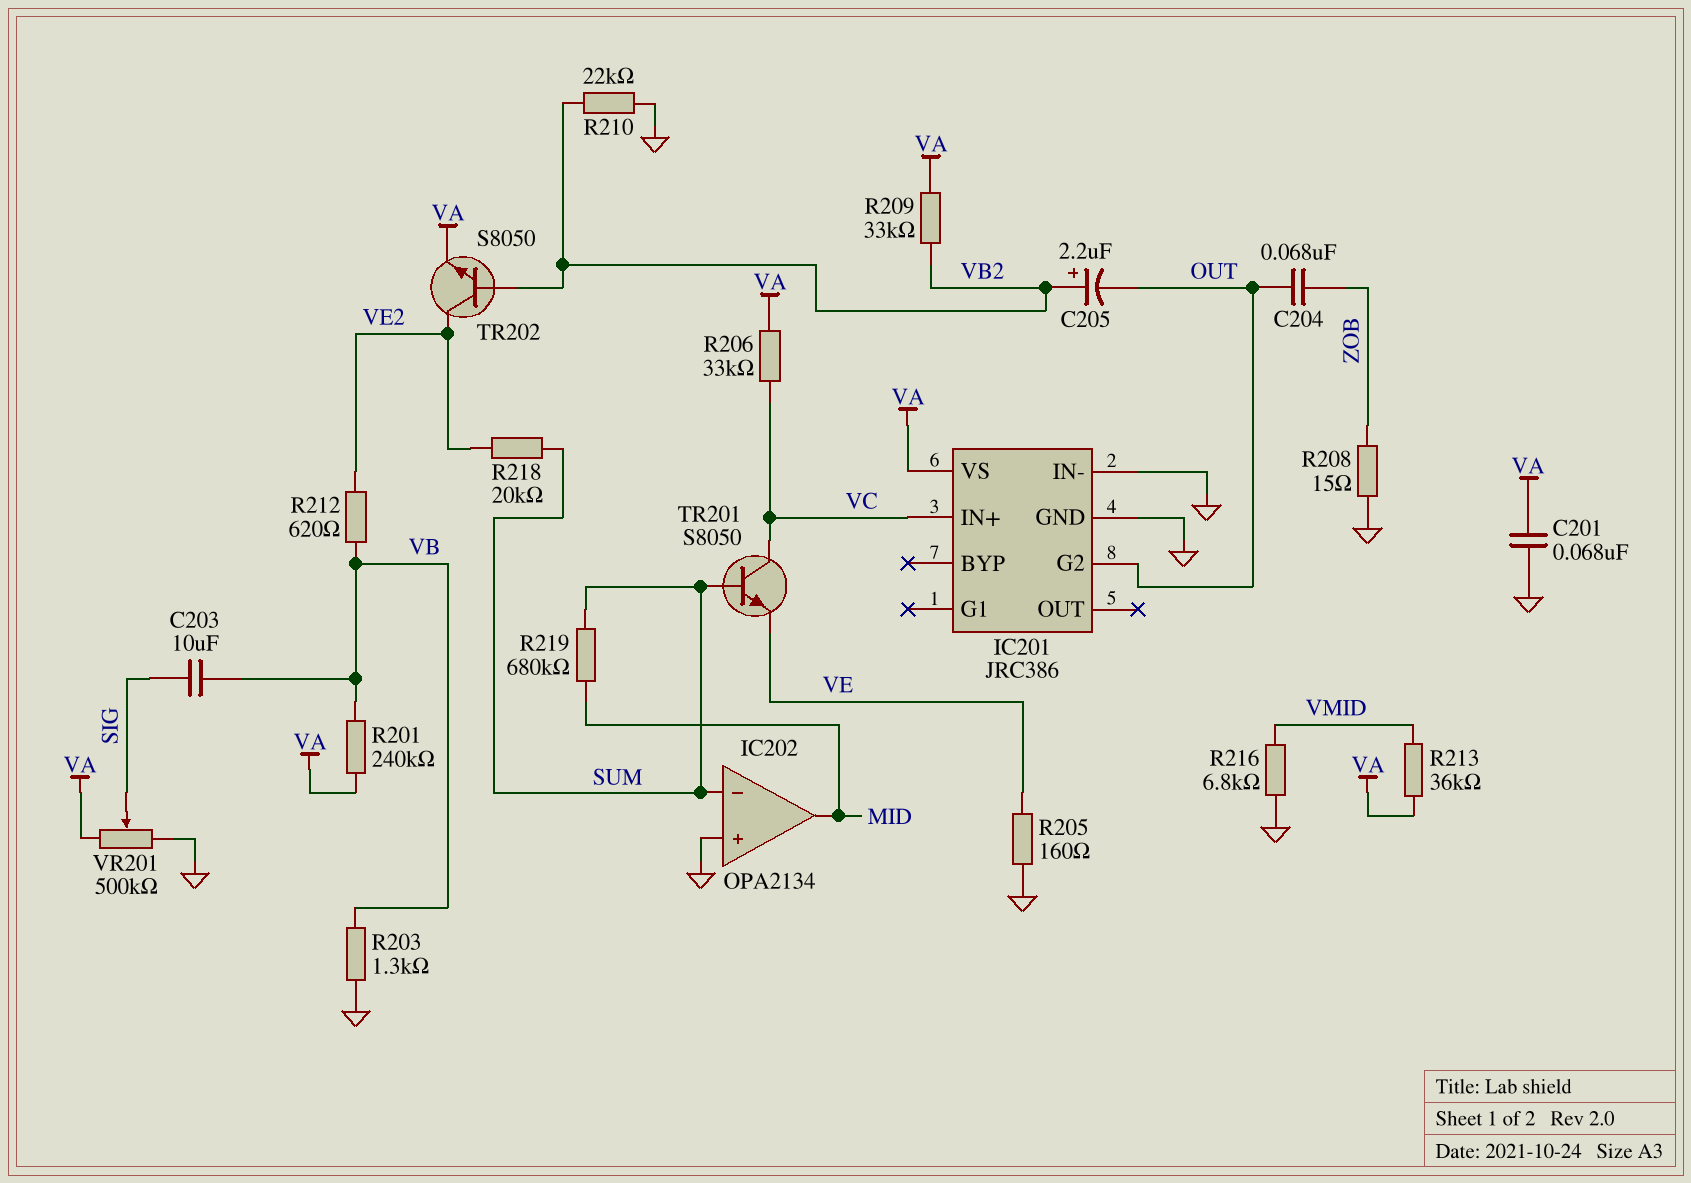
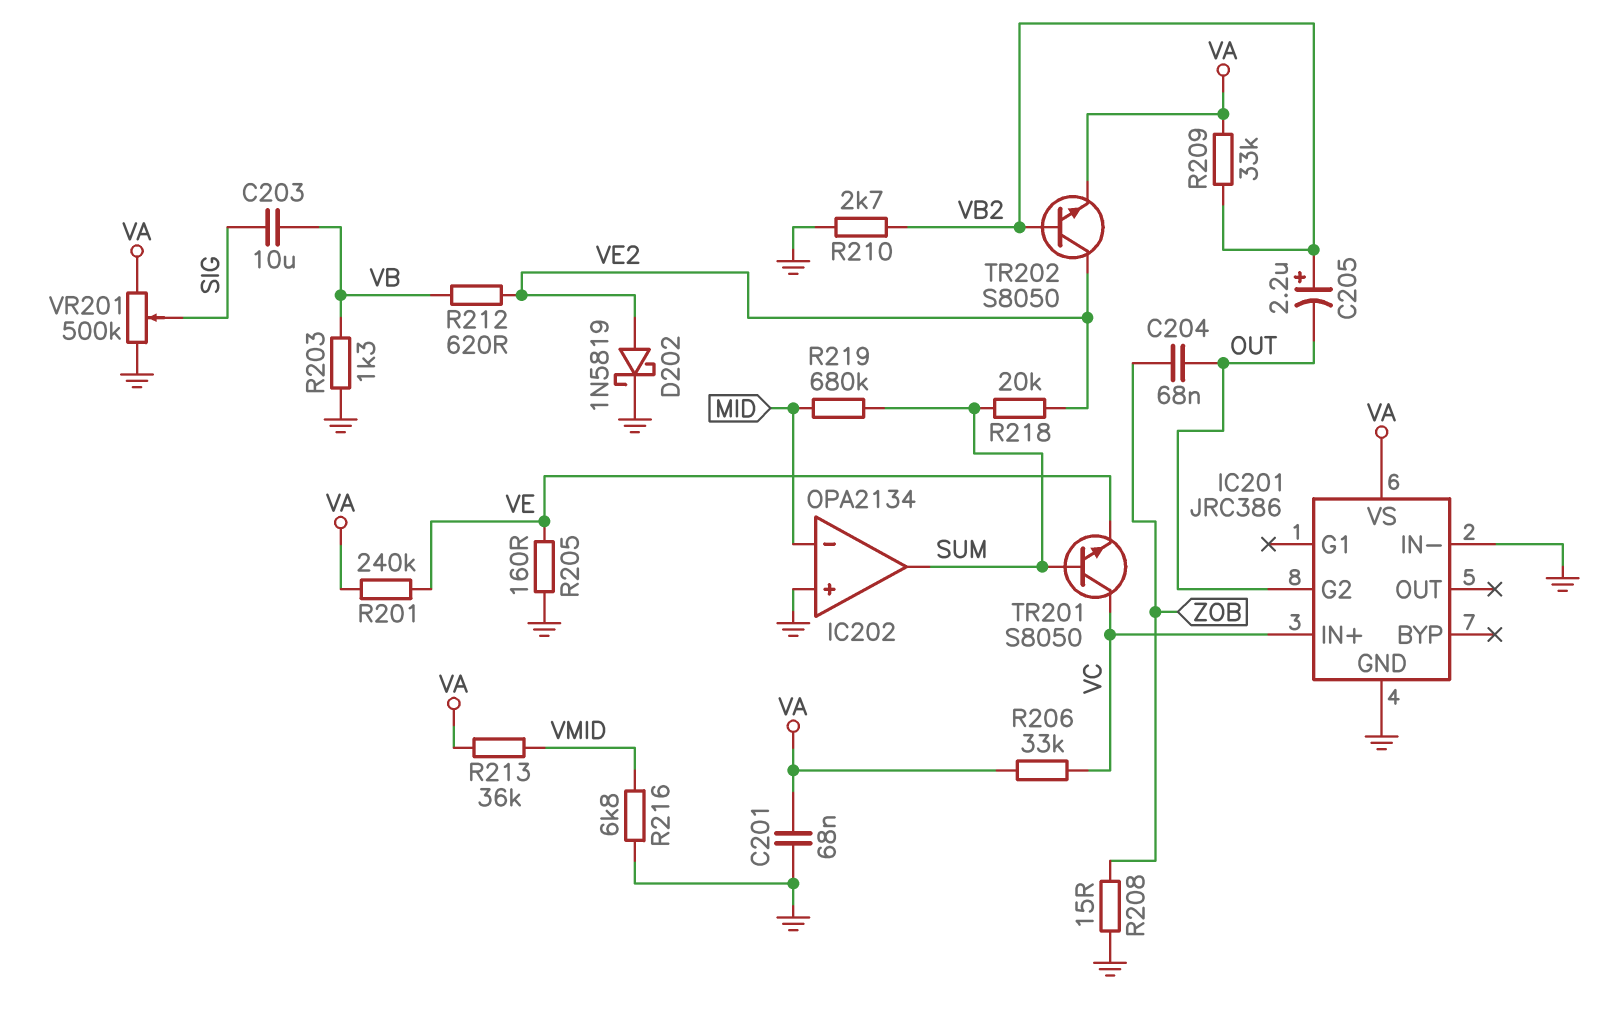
D202: none -> schottky 1N5819 (A VE2, K GND)
IC202 pin in-: SUM -> MID
IC202 pin out: MID -> SUM
R201: 240k (VA, VB) -> 240k (VA, VE)
R210: 22k (GND, VB2) -> 2.7k (GND, VB2)

